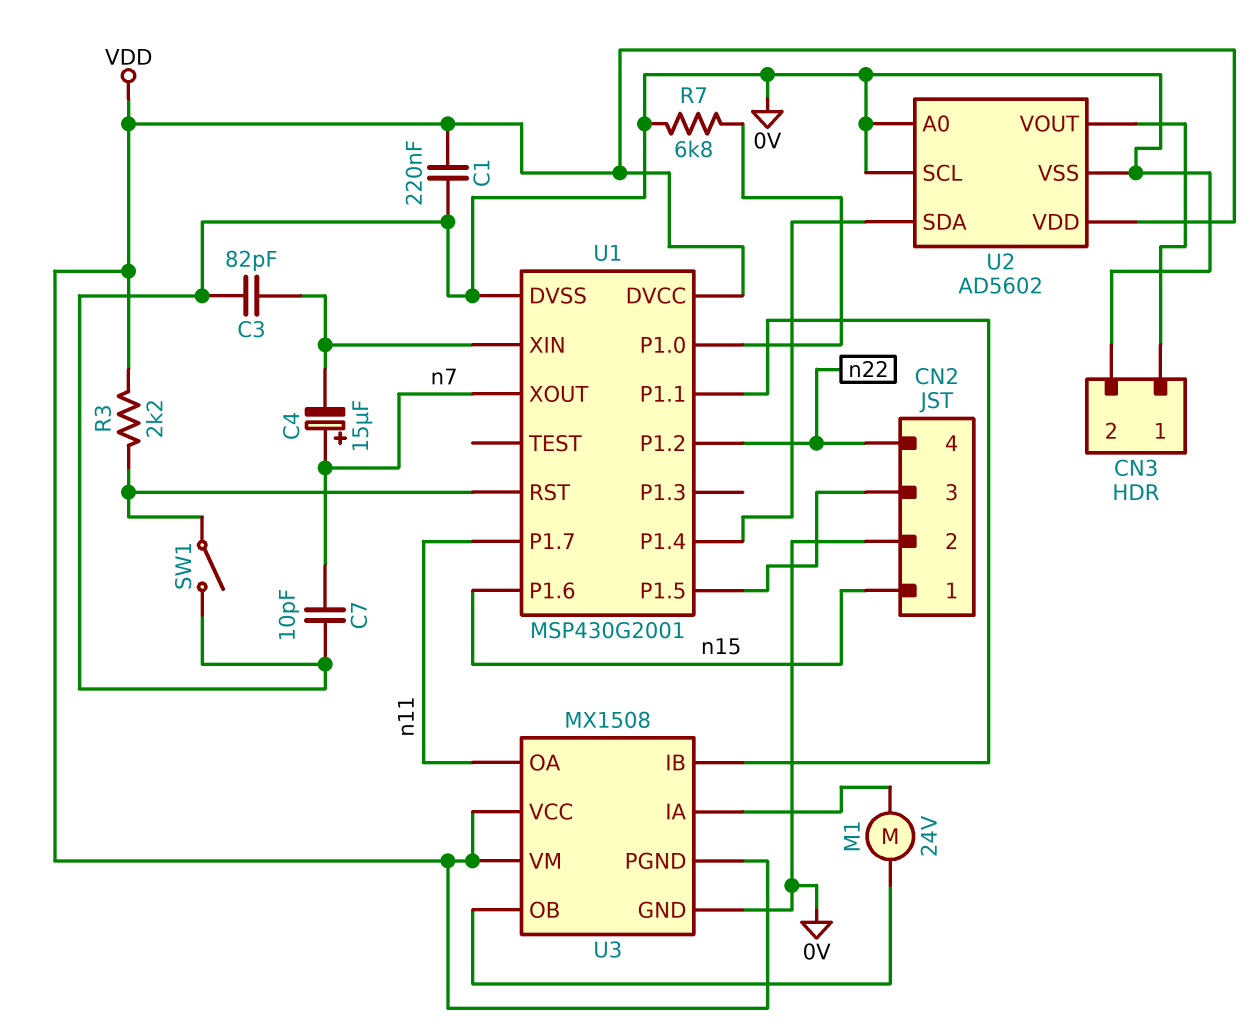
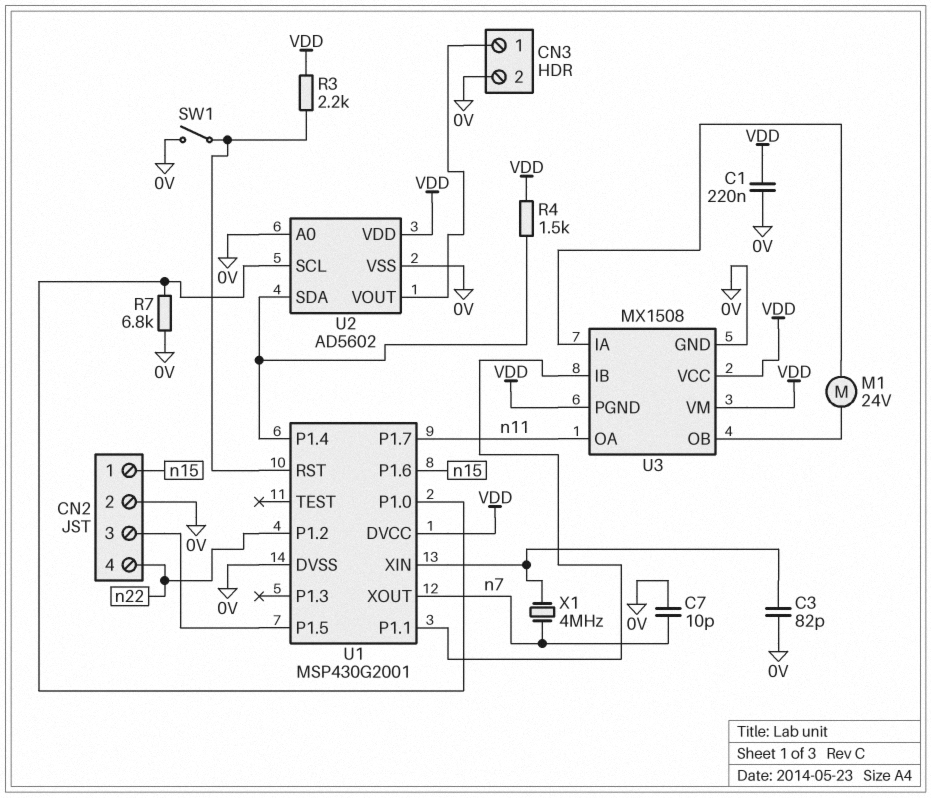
C4: 15uF (plus n7, minus U1/XIN) -> none
R4: none -> 1.5k (U1/P1.4, VDD)
U2 pin SCL: 0V -> U1/P1.0
X1: none -> 4MHz (U1/XIN, n7)

